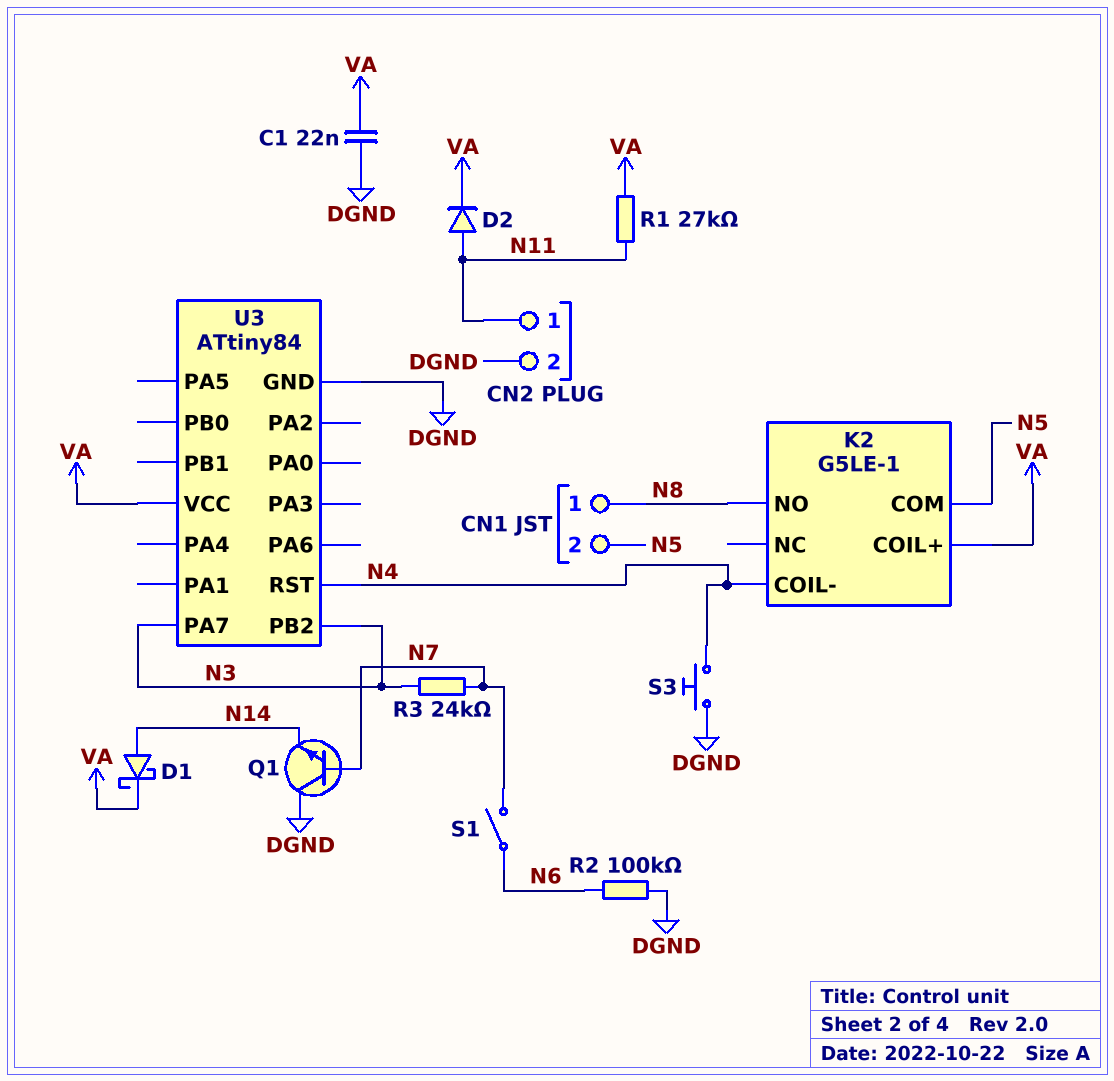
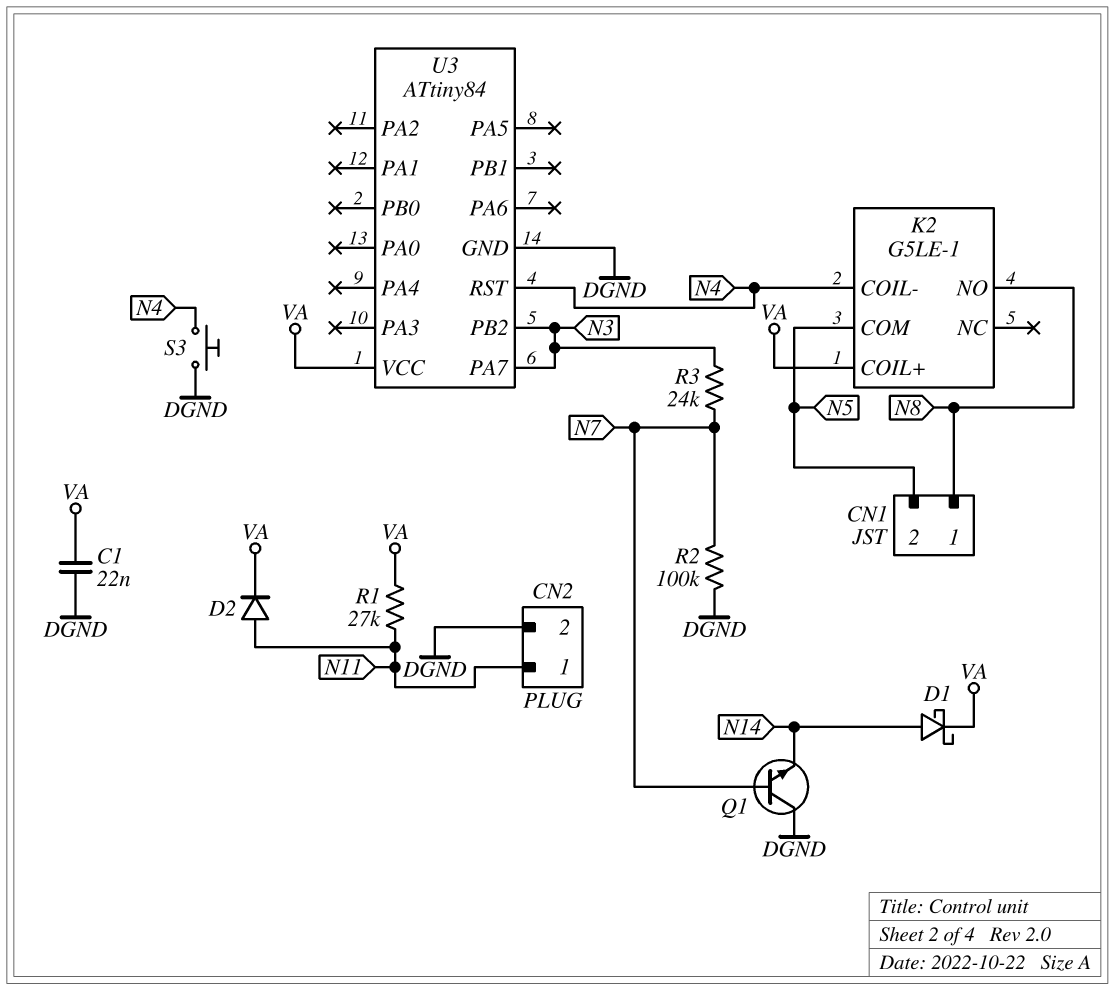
R2: 100k (DGND, N6) -> 100k (DGND, N7)
S1: switch (N6, N7) -> none

